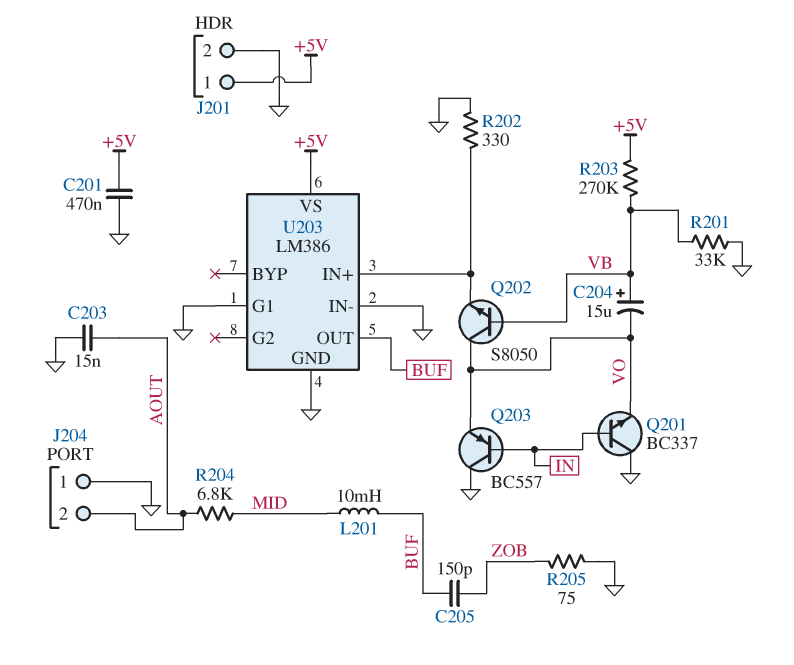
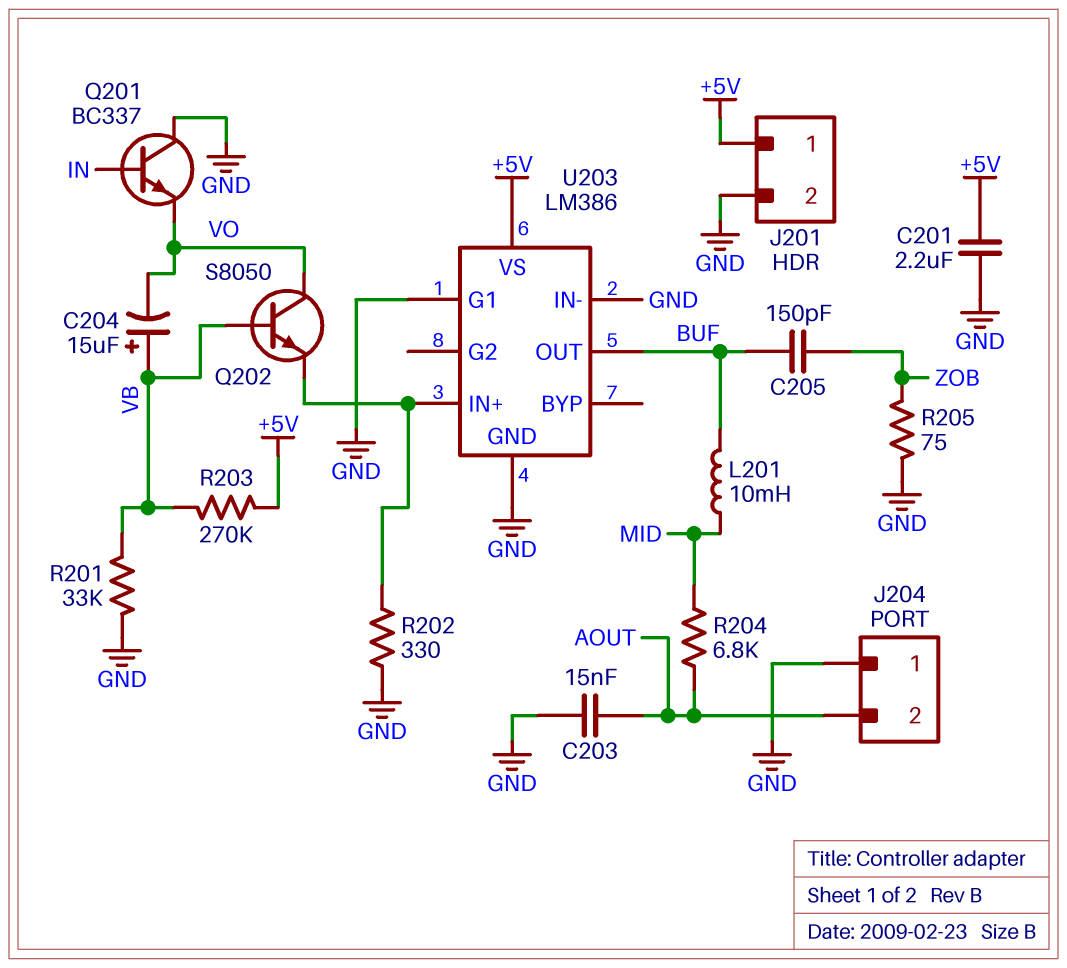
C201: 470nF (+5V, GND) -> 2.2uF (+5V, GND)
Q203: PNP BC557 (B IN, C GND, E VO) -> none

